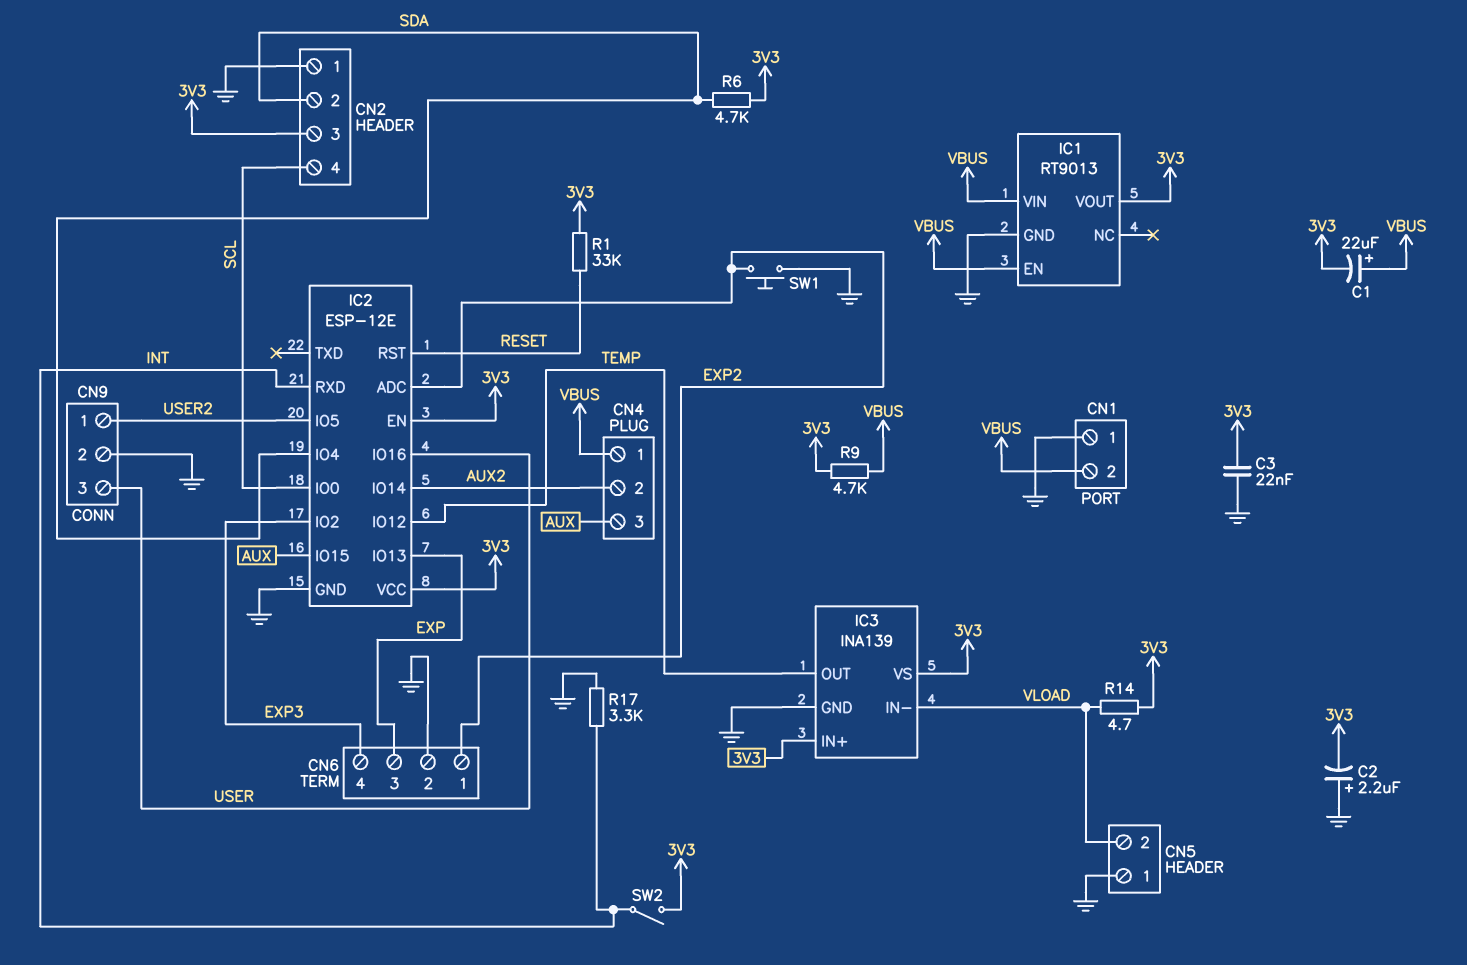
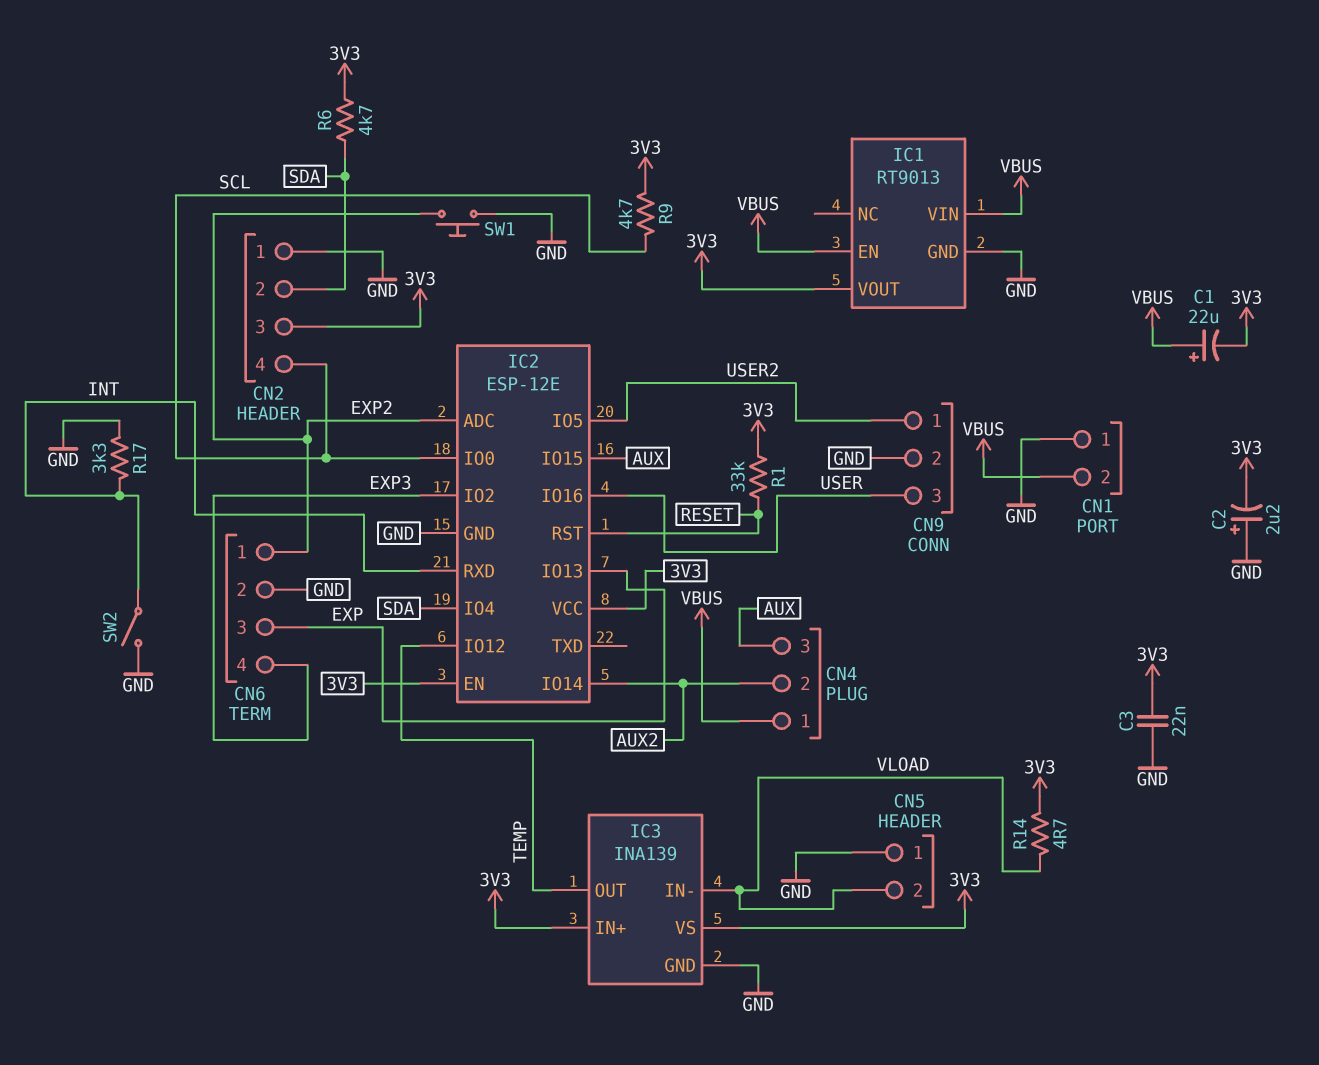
R9: 4.7k (3V3, VBUS) -> 4.7k (3V3, SCL)
SW2: switch (3V3, INT) -> switch (GND, INT)

